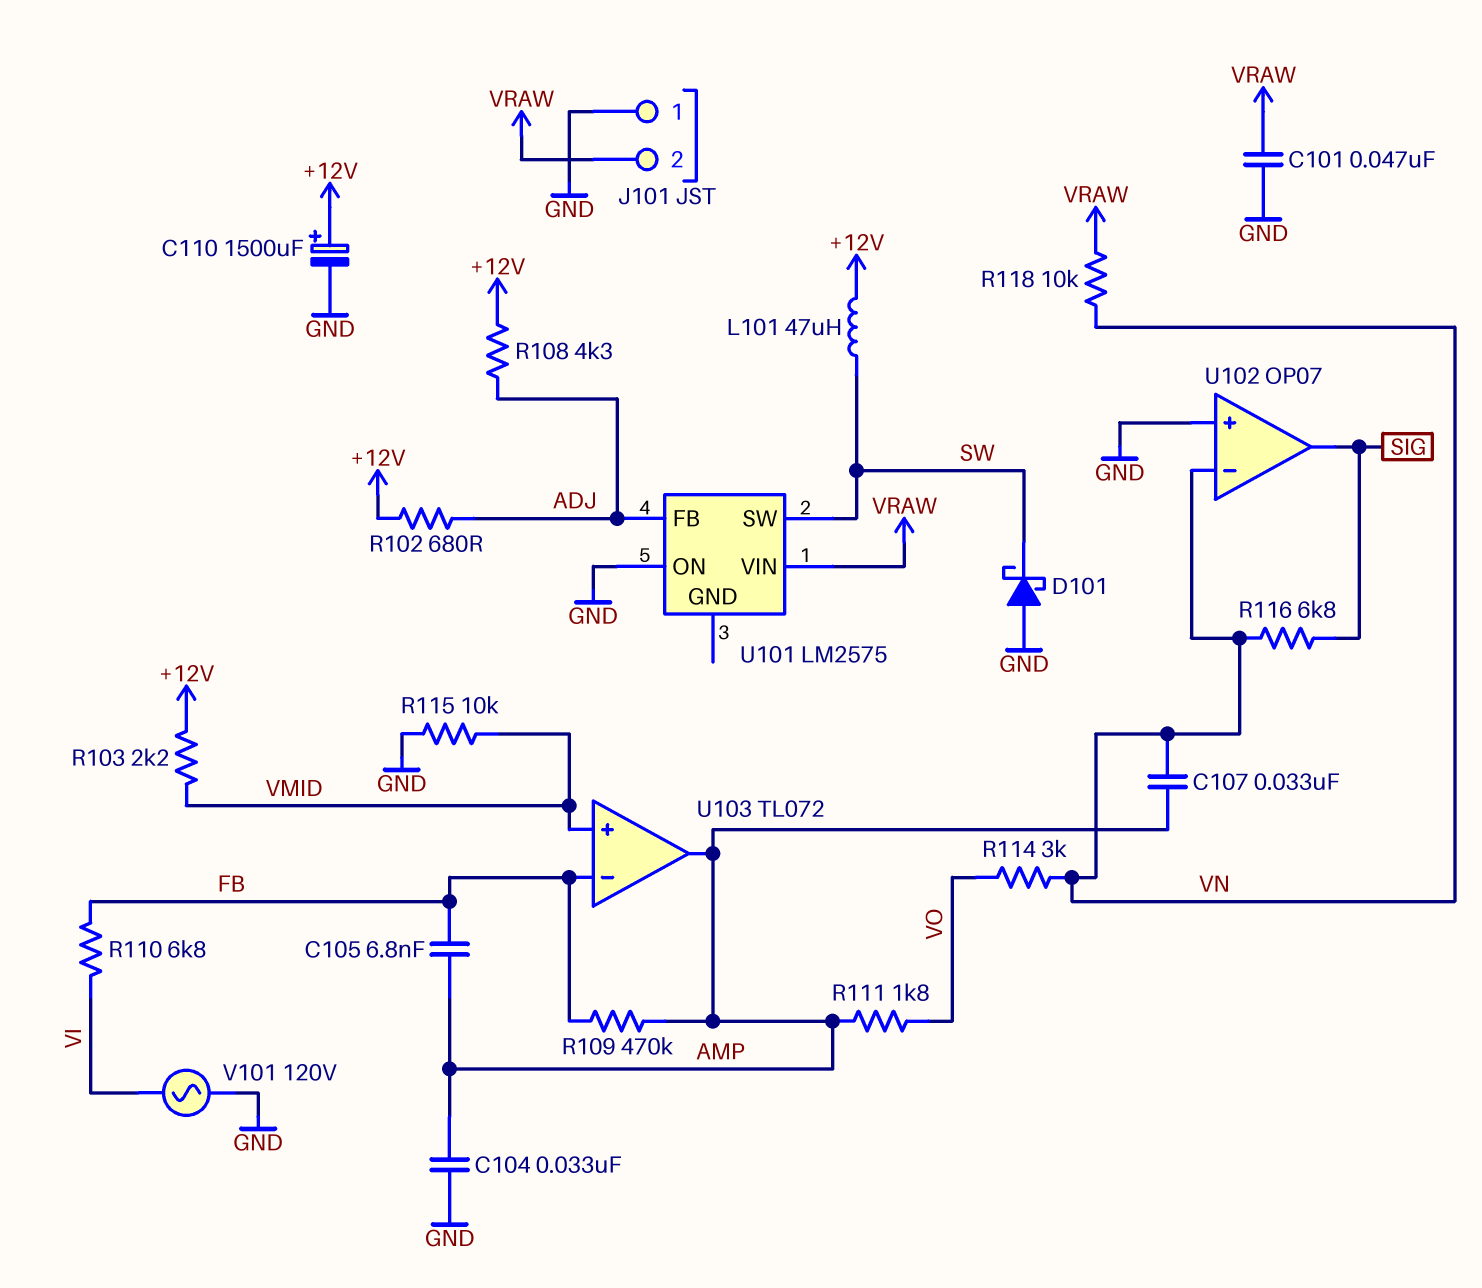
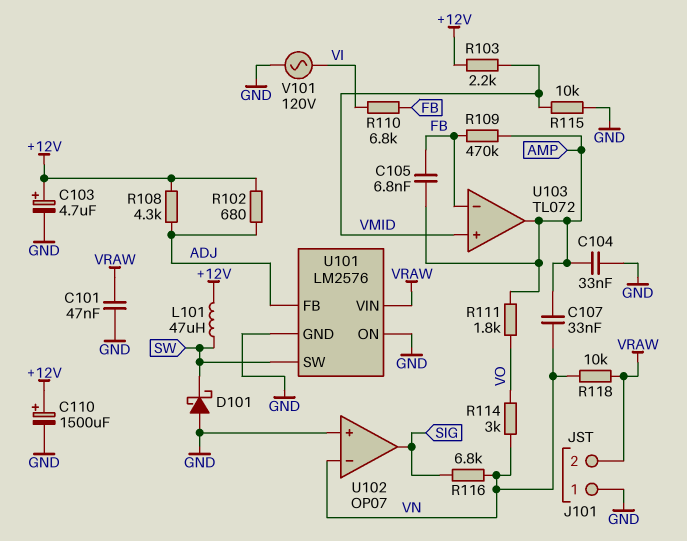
C103: none -> 4.7uF (plus +12V, minus GND)
U101: LM2575 -> LM2576
U101 pin GND: none -> GND

